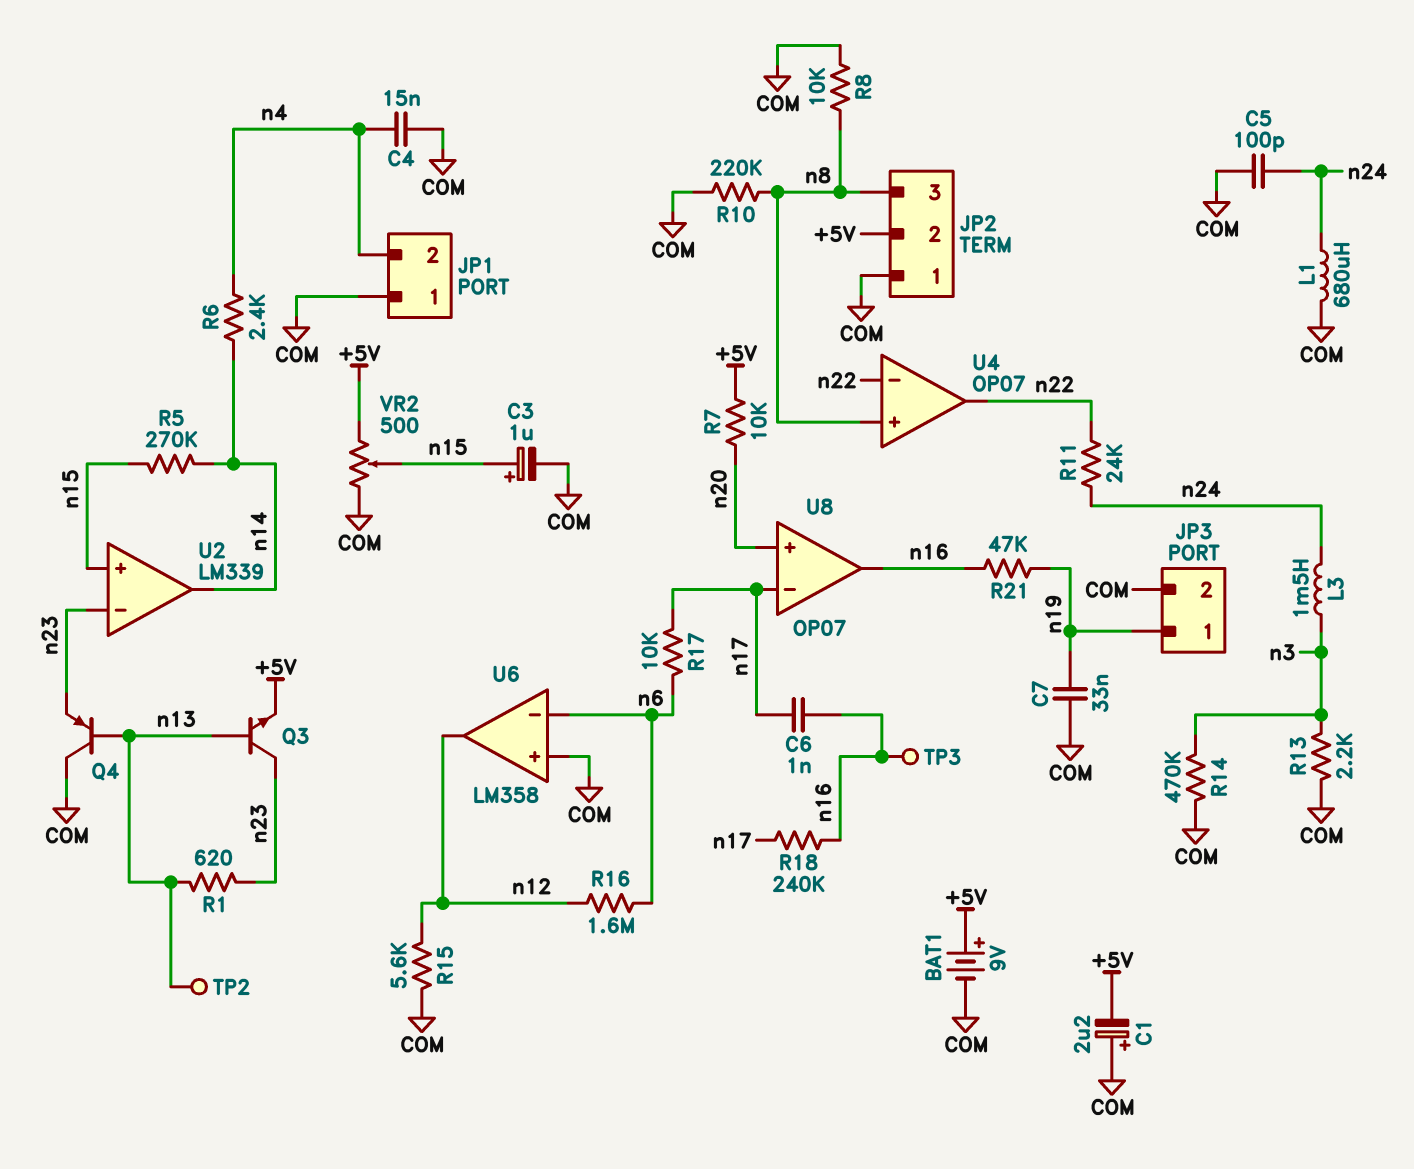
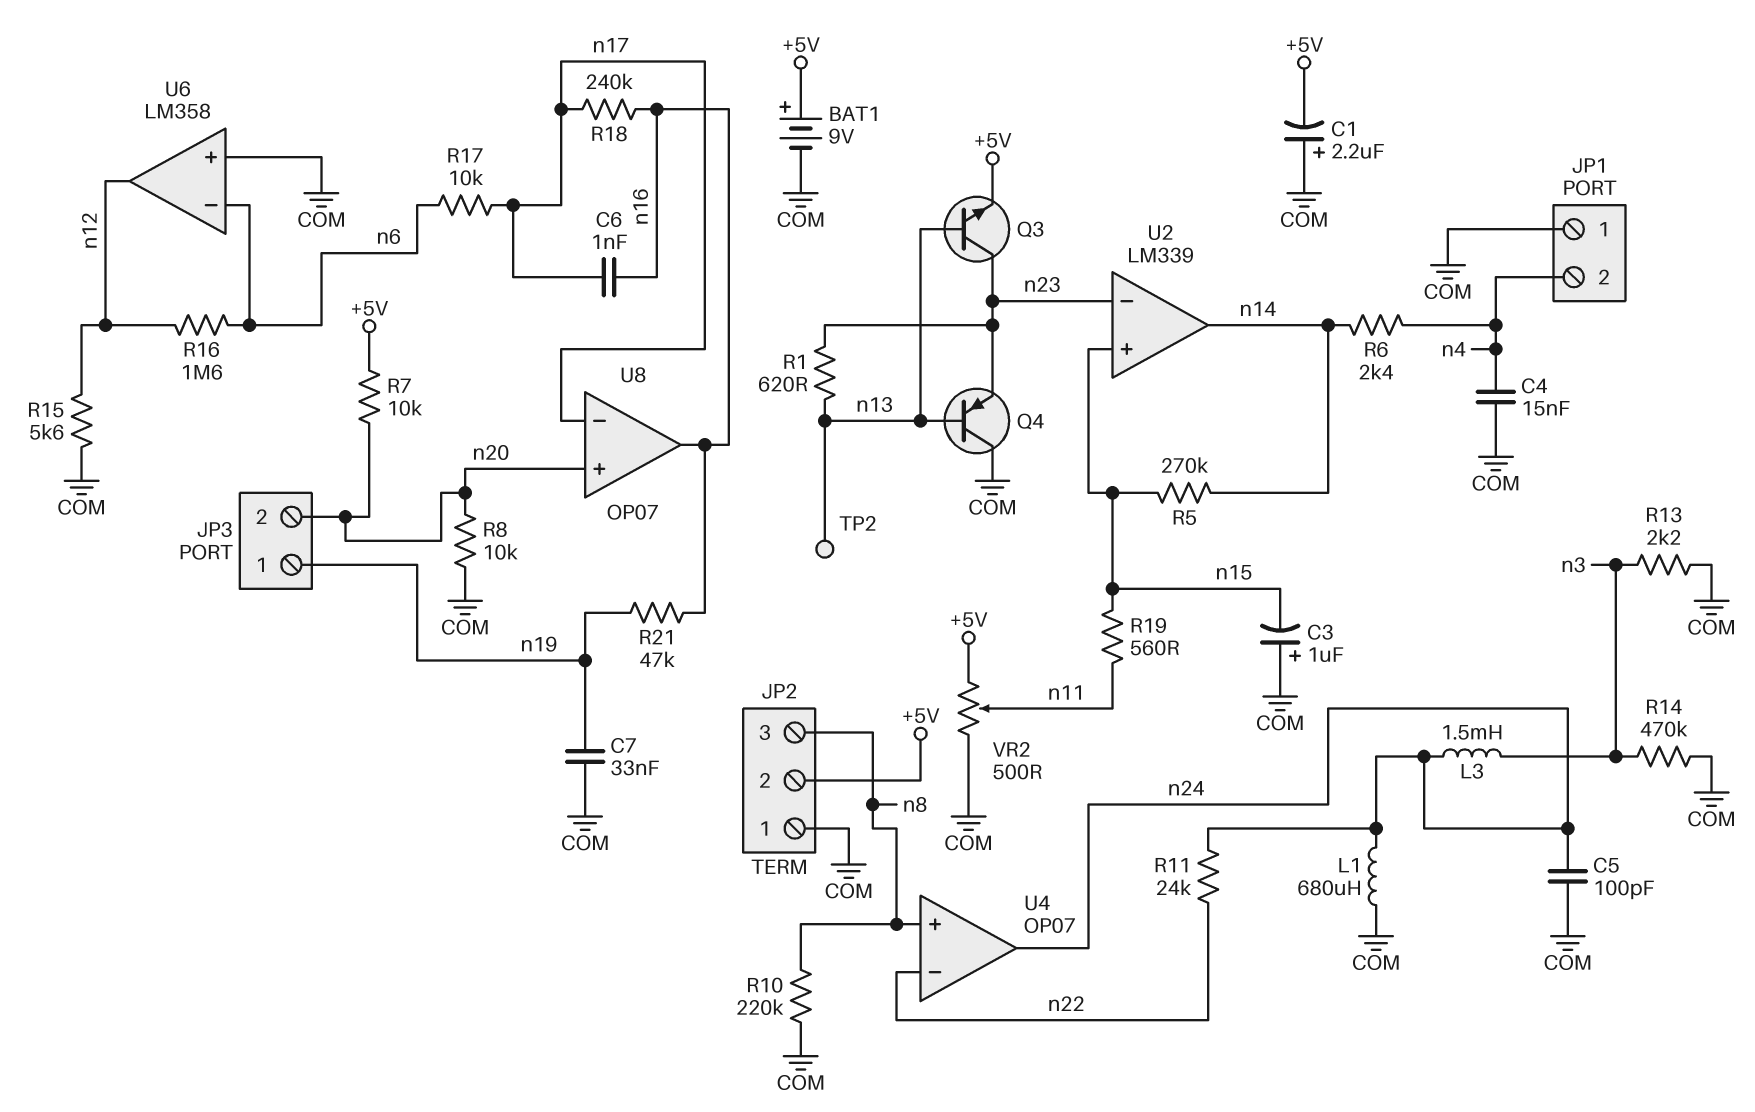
C3: 1uF (plus n15, minus COM) -> 1uF (plus COM, minus n15)
JP3 pin 2: COM -> n20
R8: 10k (COM, n8) -> 10k (COM, n20)
R19: none -> 560 (n11, n15)
TP3: test point (n16) -> none
U4 pin out: n22 -> n24
VR2: 500 (+5V, COM, wiper n15) -> 500 (+5V, COM, wiper n11)

